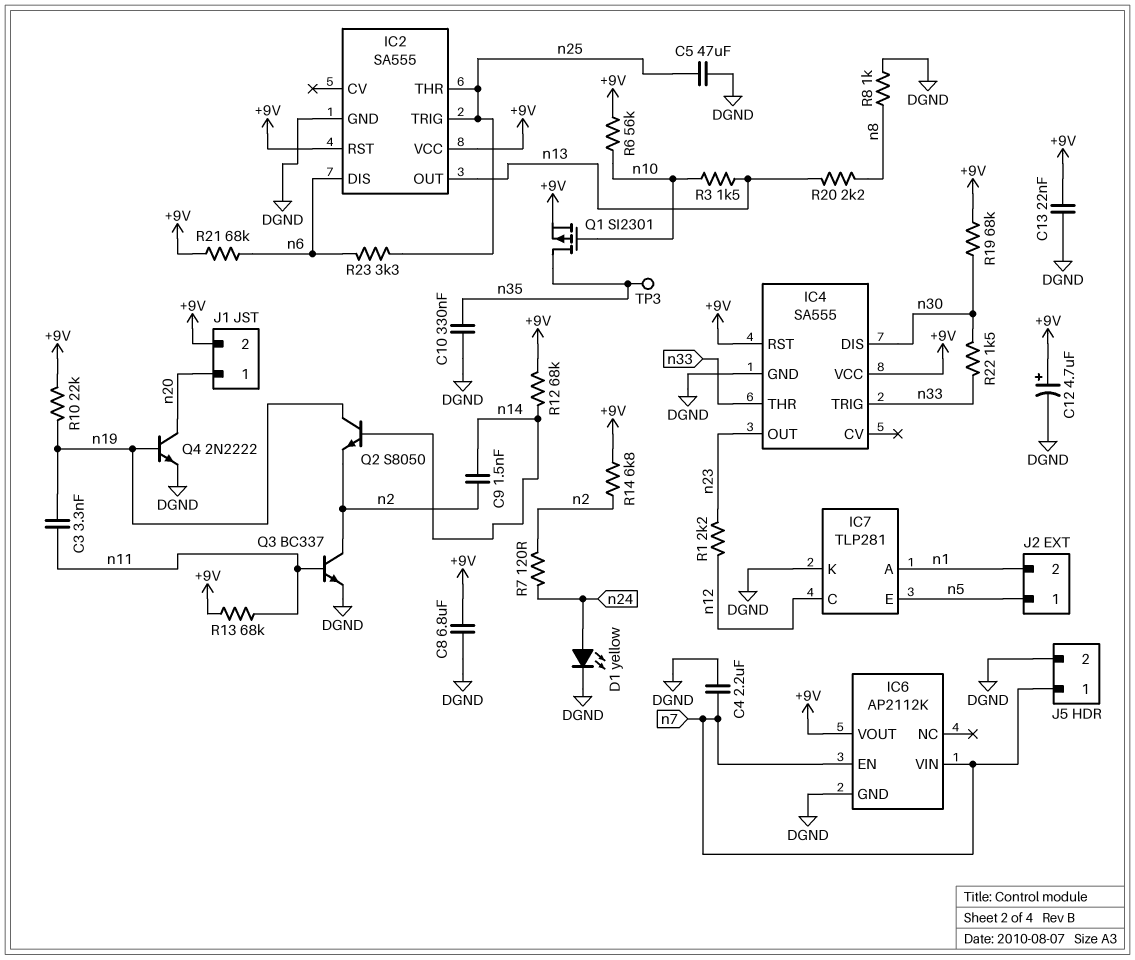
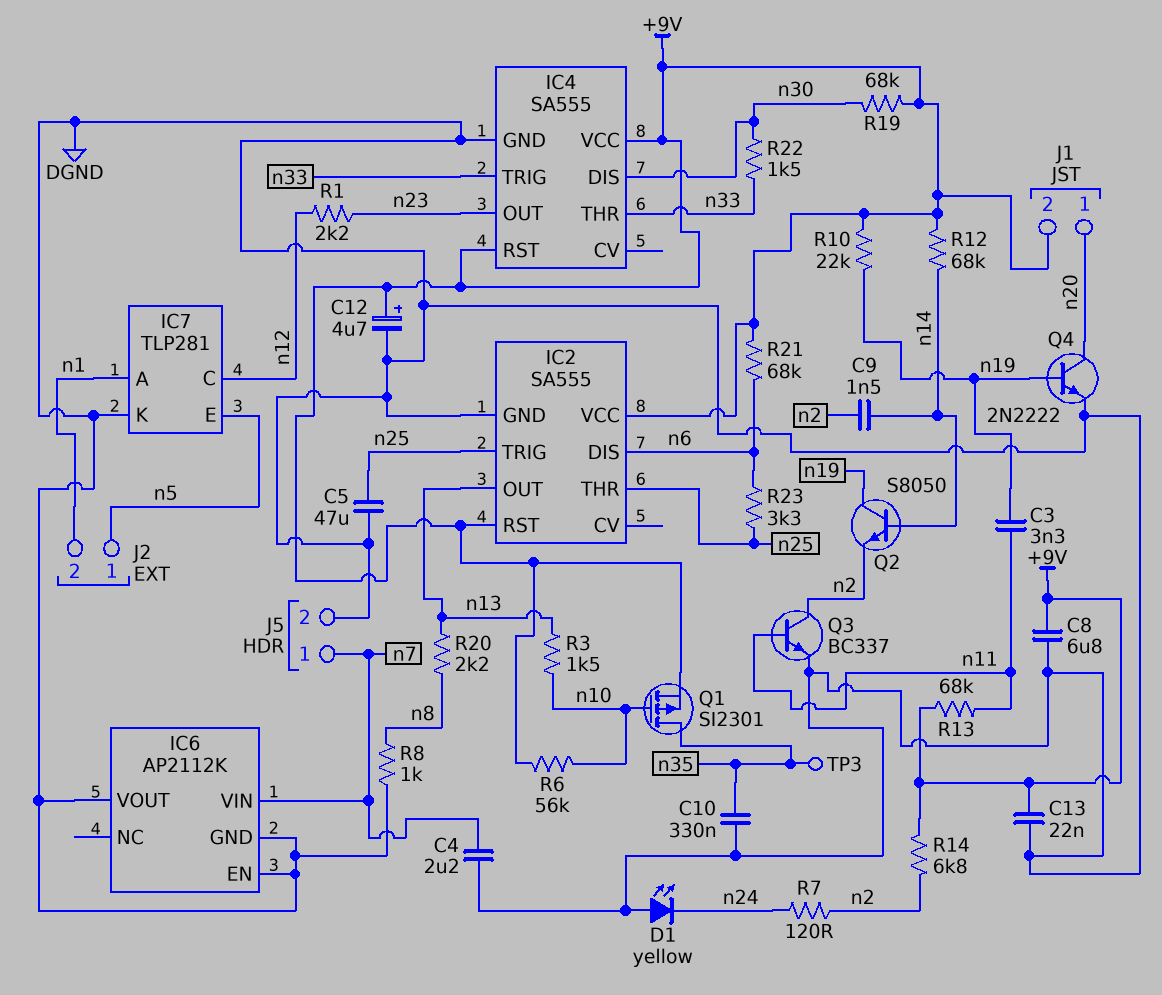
D1: LED yellow (A n24, K DGND) -> LED yellow (A DGND, K n24)
IC6 pin EN: n7 -> DGND
IC6 pin VOUT: +9V -> DGND

